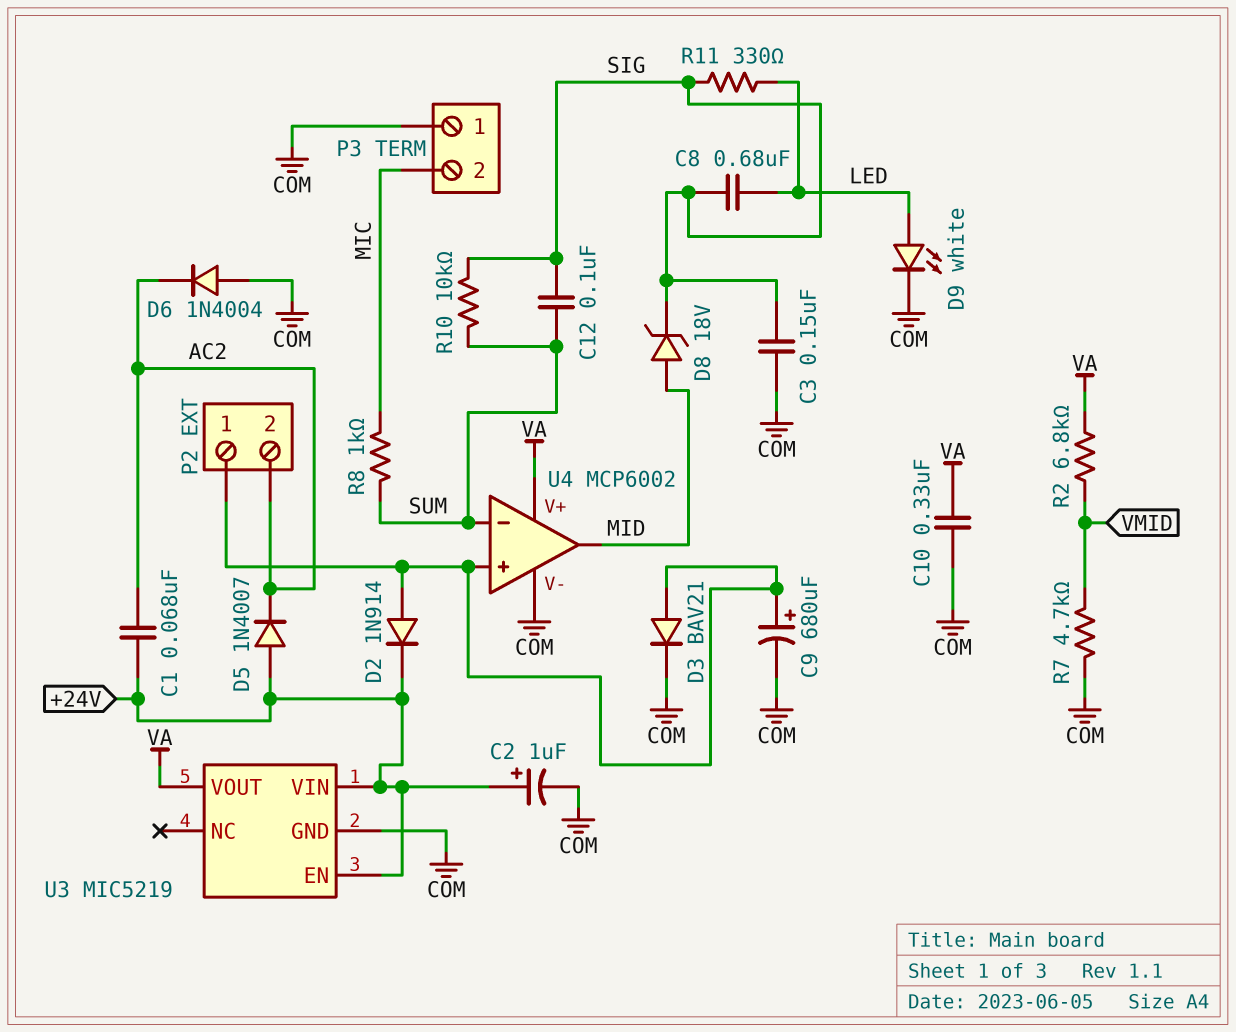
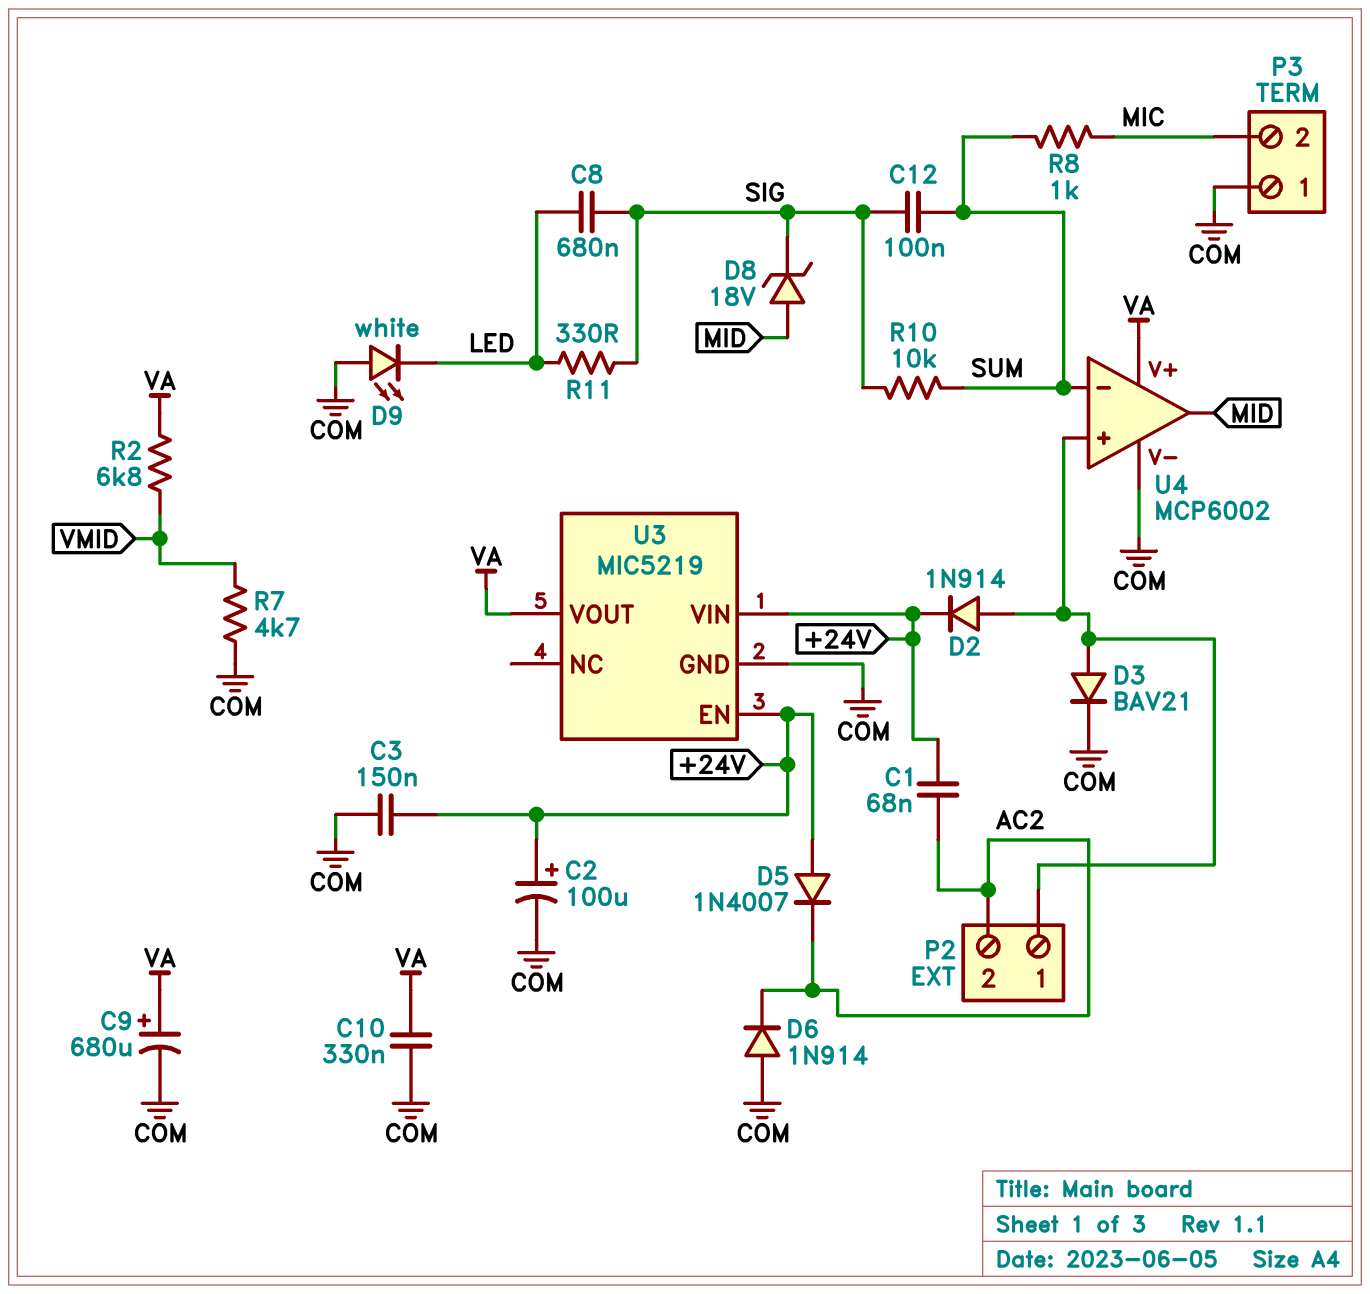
C2: 1uF (plus +24V, minus COM) -> 100uF (plus +24V, minus COM)
C3: 150nF (COM, SIG) -> 150nF (+24V, COM)
C9: 680uF (plus P2/1, minus COM) -> 680uF (plus VA, minus COM)
D6: diode 1N4004 (A COM, K AC2) -> diode 1N914 (A COM, K AC2)
D9: LED white (A LED, K COM) -> LED white (A COM, K LED)

